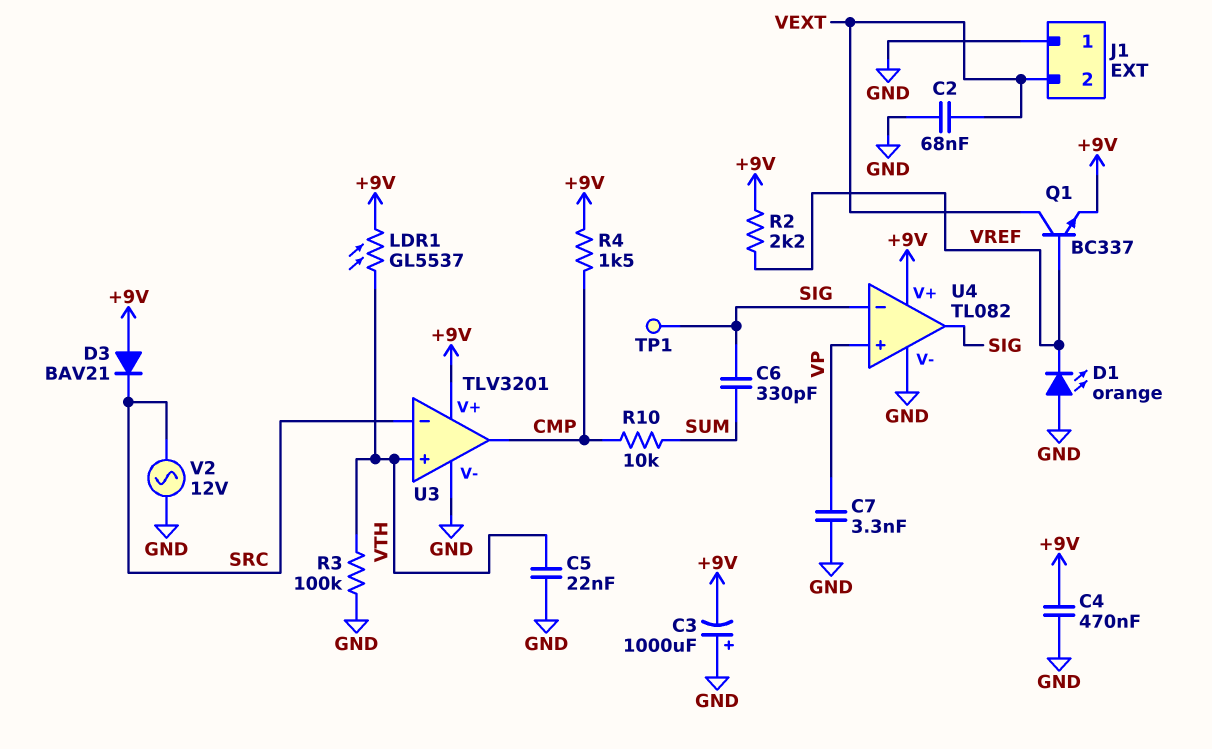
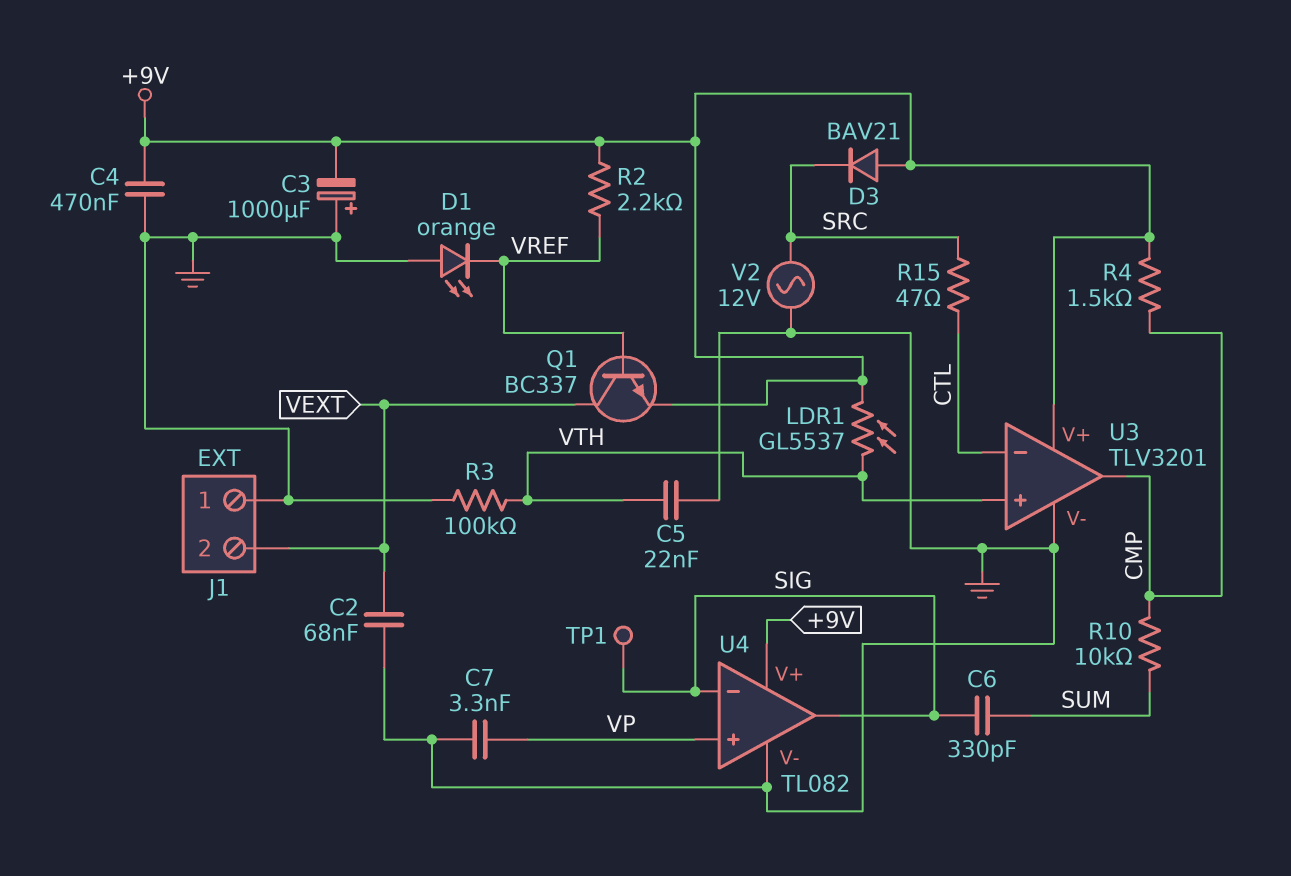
R15: none -> 47 (CTL, SRC)
U3 pin in-: SRC -> CTL

